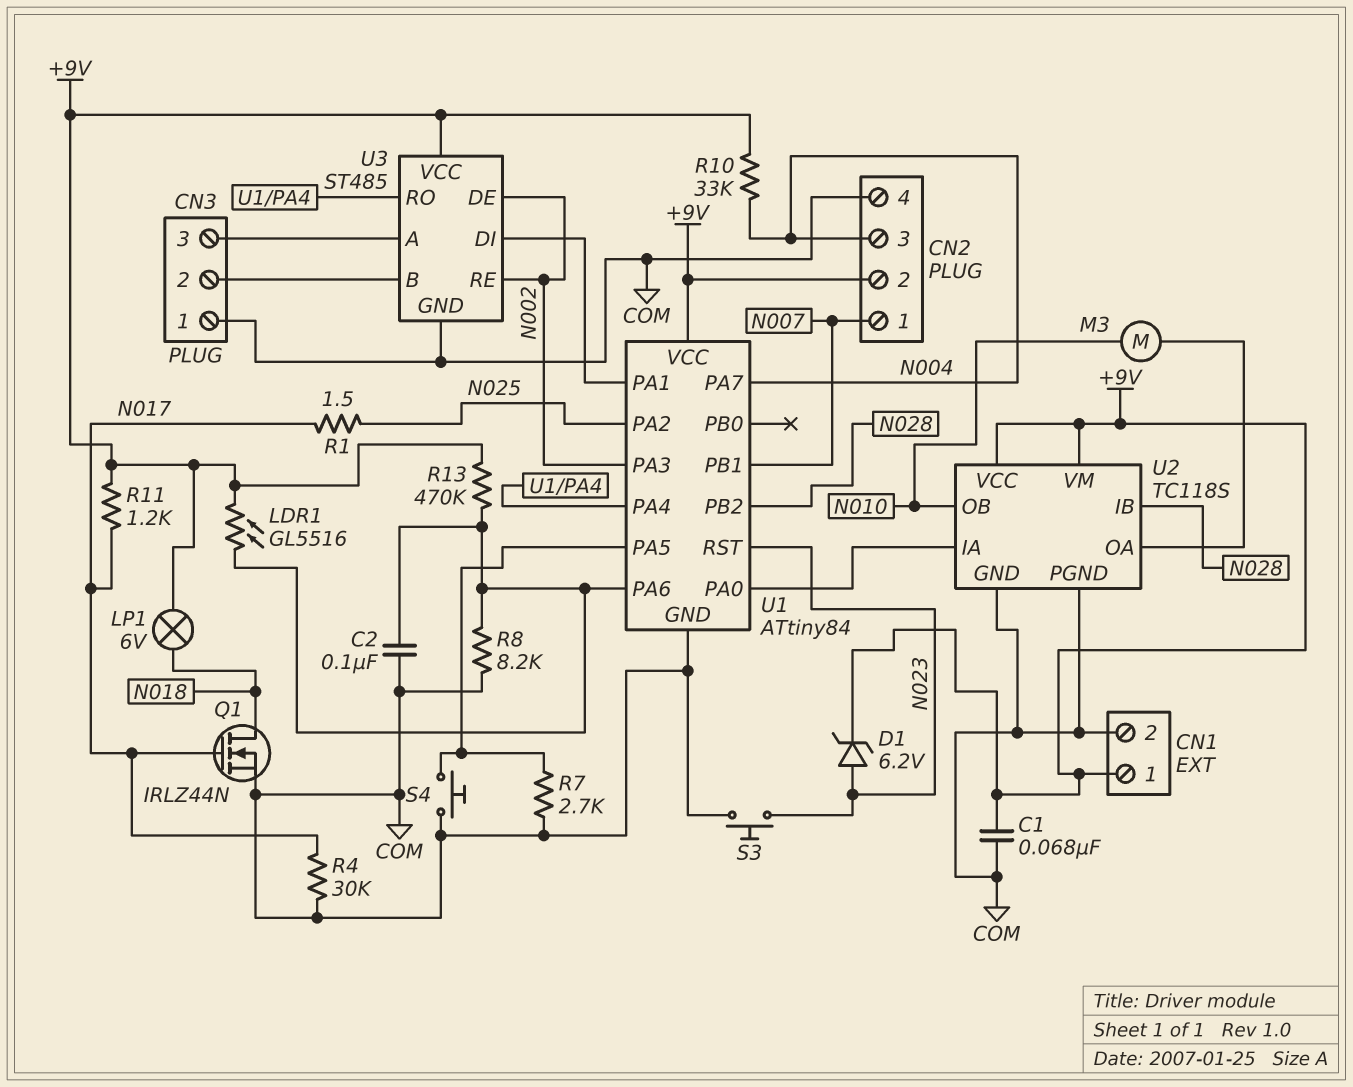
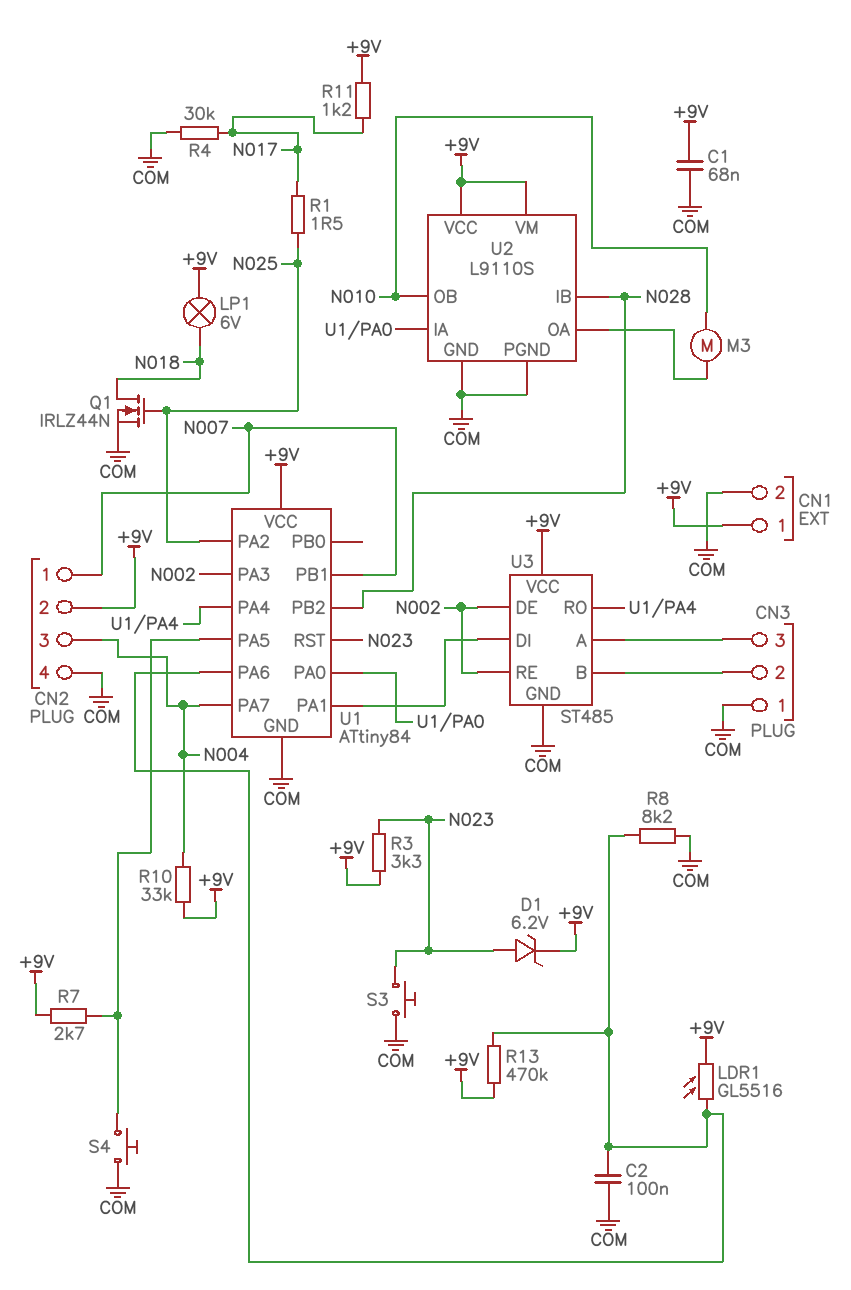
Q1: NMOS IRLZ44N (G N017, D N018, S COM) -> NMOS IRLZ44N (G N025, D N018, S COM)
R3: none -> 3.3k (+9V, N023)
R7: 2.7k (COM, U1/PA5) -> 2.7k (+9V, U1/PA5)
U2: TC118S -> L9110S

